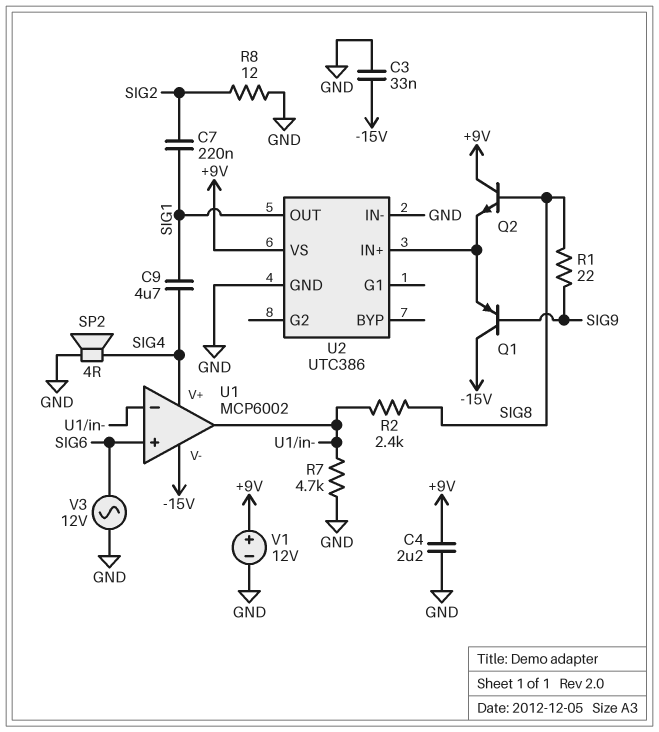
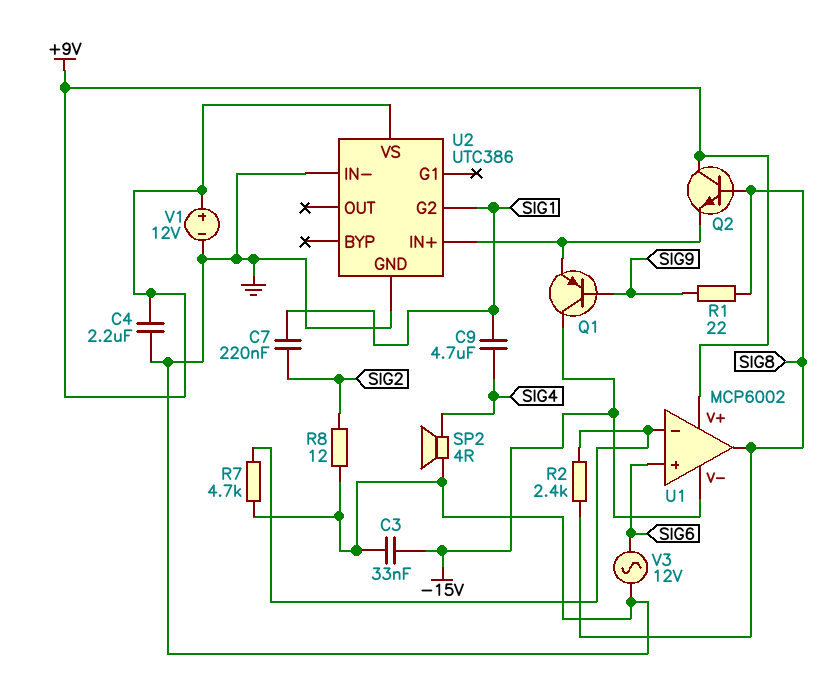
U1 pin V+: SIG4 -> +9V
U1 pin out: U1/in- -> SIG8
U2 pin G2: none -> SIG1
U2 pin OUT: SIG1 -> none

